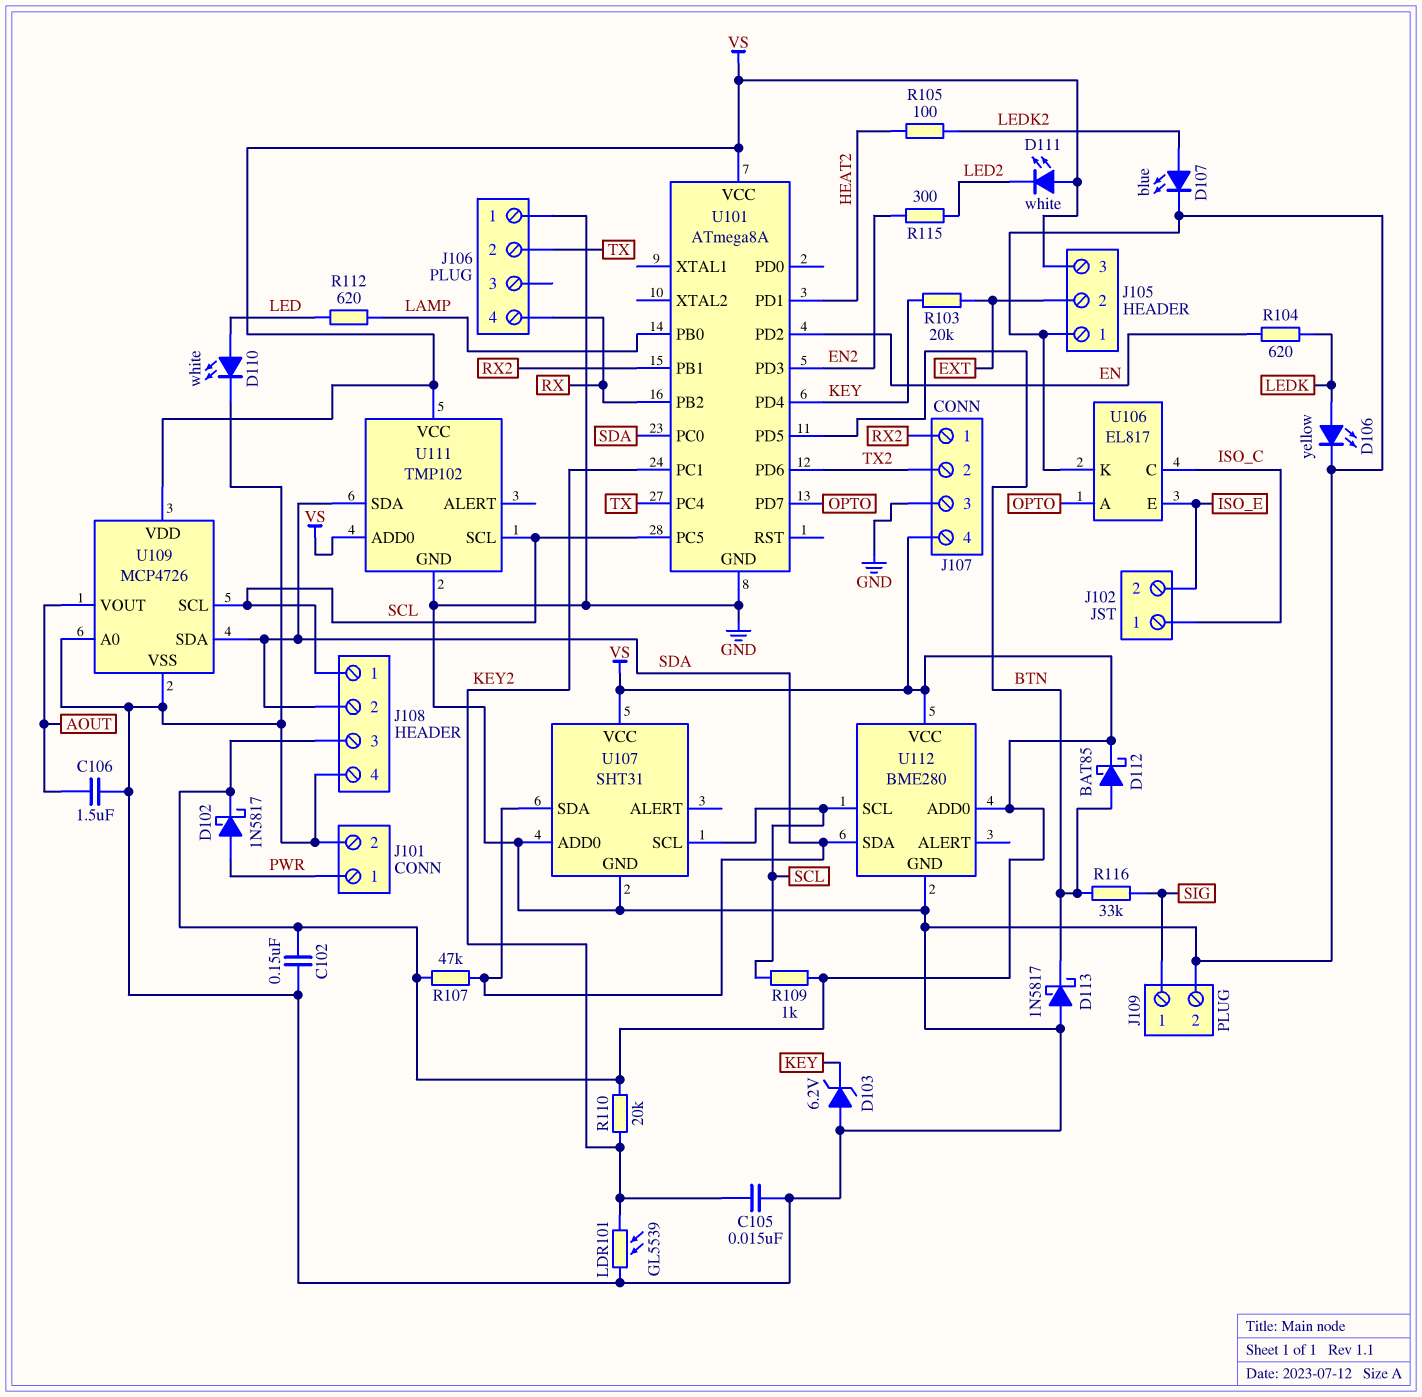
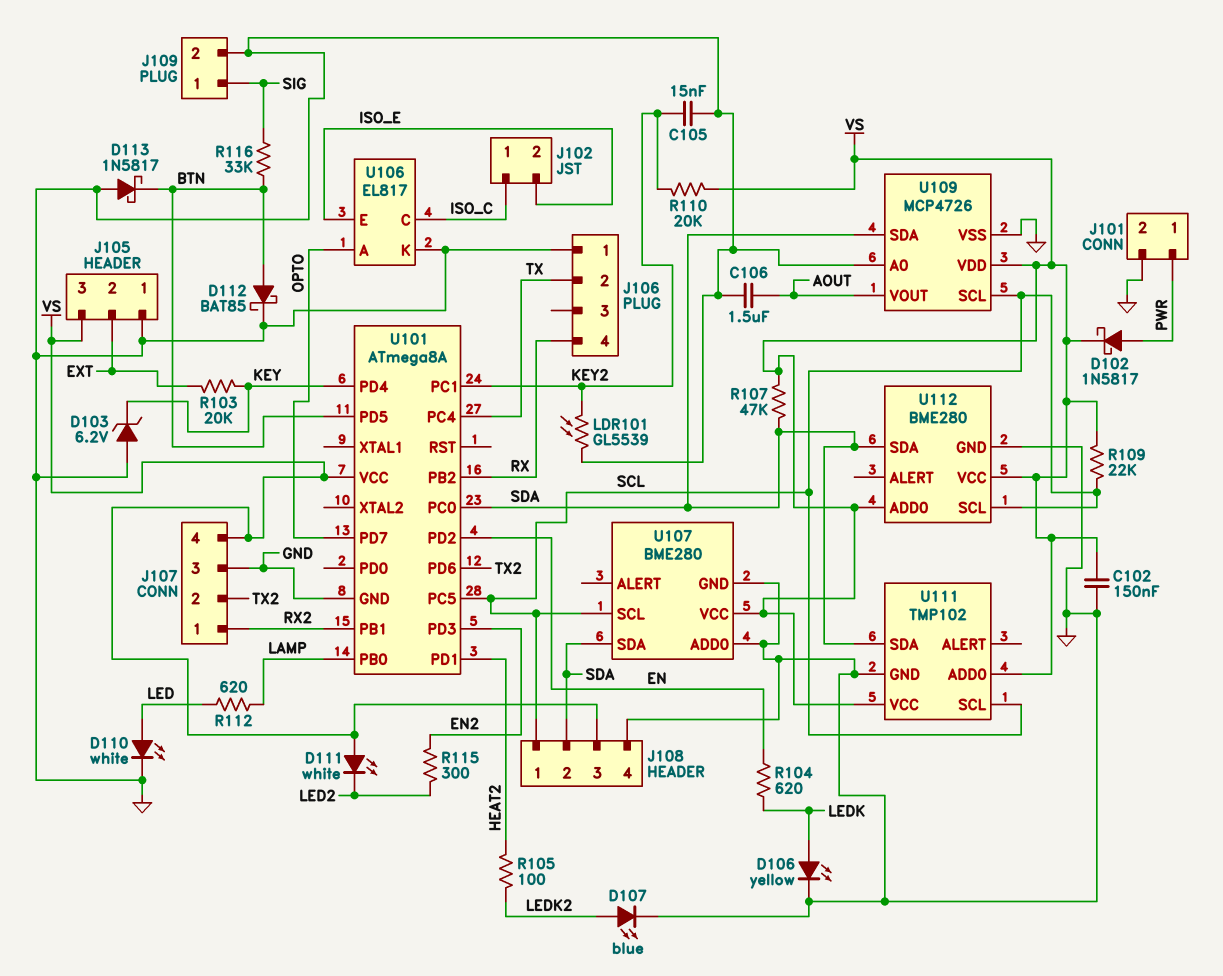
D112: schottky BAT85 (A BTN, K VS) -> schottky BAT85 (A BTN, K GND)
R109: 1k (SCL, VS) -> 22k (SCL, VS)
U107: SHT31 -> BME280

